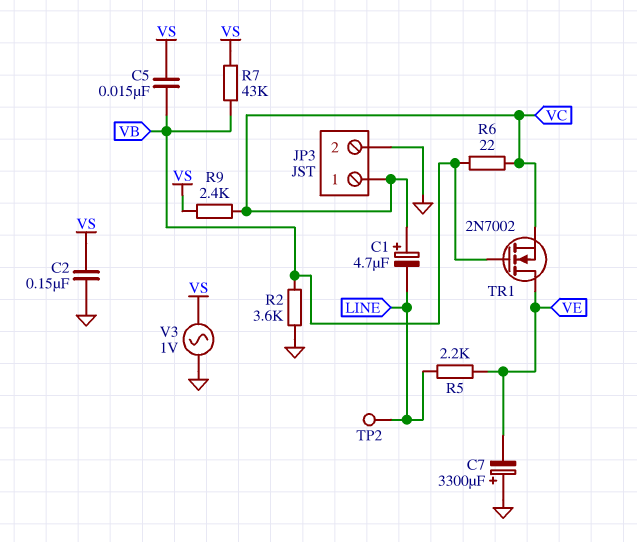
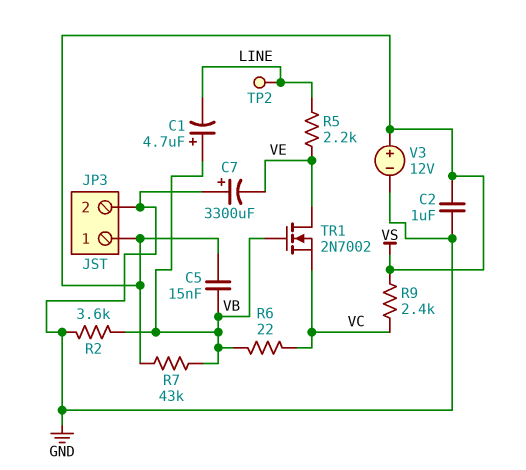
C1: 4.7uF (plus VC, minus LINE) -> 4.7uF (plus VB, minus LINE)
C2: 150nF (GND, VS) -> 1uF (GND, VS)
JP3 pin 1: VC -> VS
V3: AC 1V (GND, VS) -> 12V (plus VS, minus GND)

